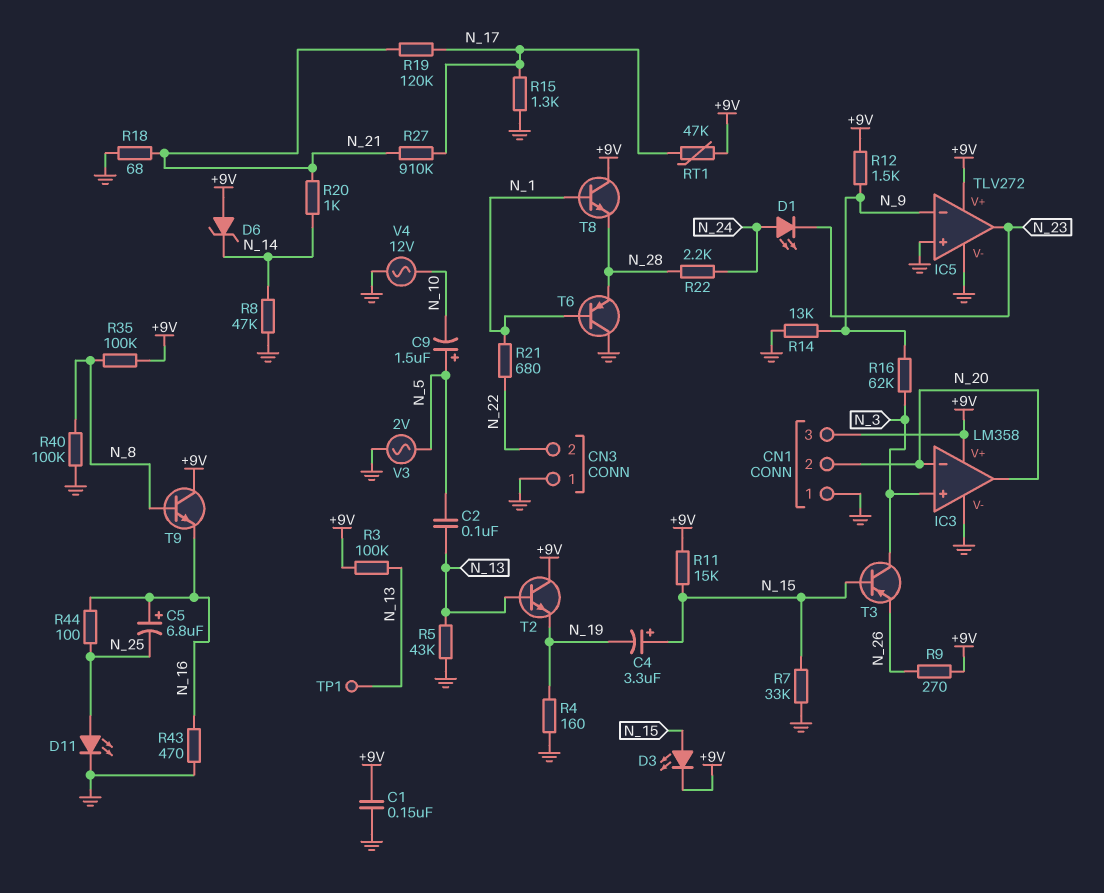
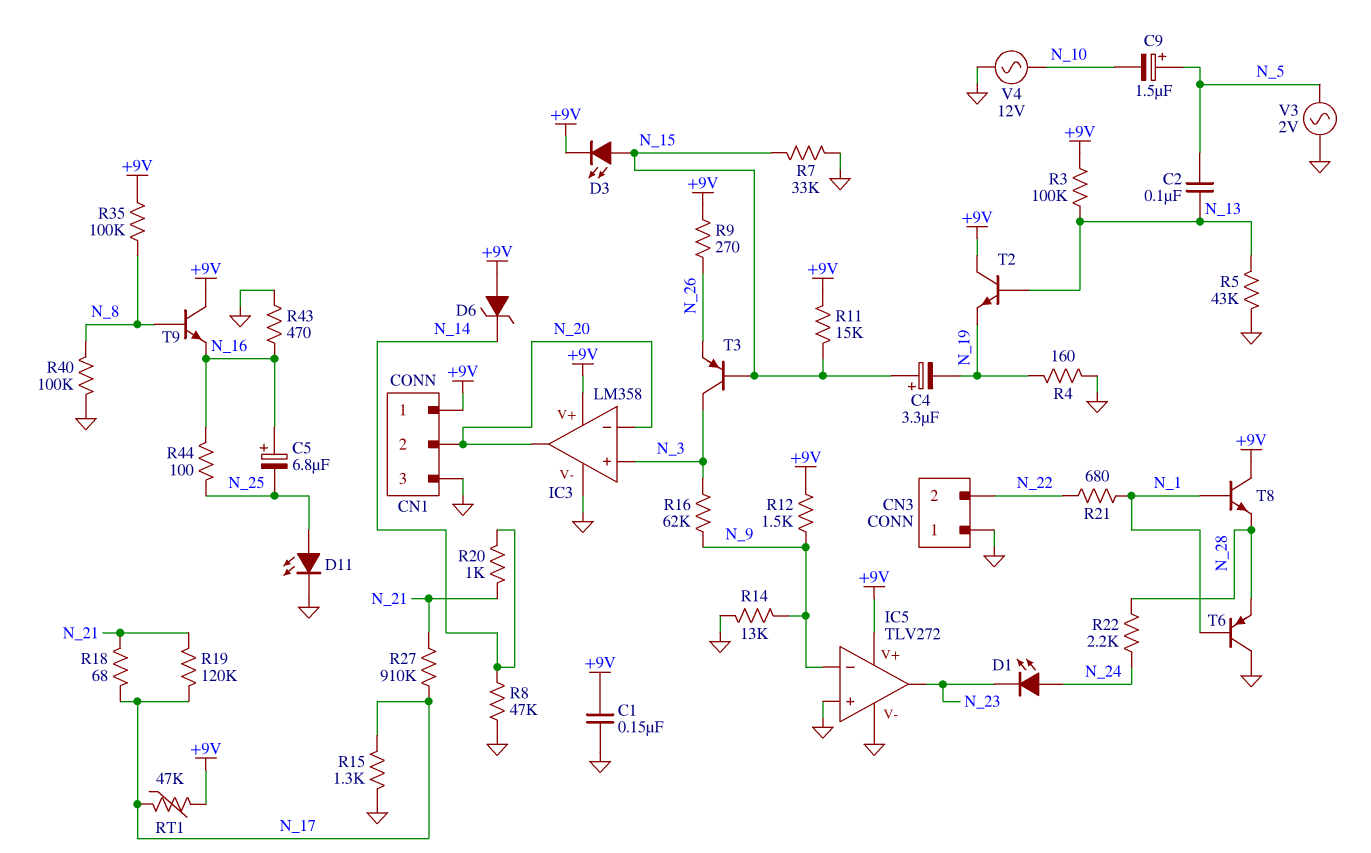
CN1 pin 1: GND -> +9V
CN1 pin 3: +9V -> GND
R18: 68 (GND, N_21) -> 68 (N_17, N_21)
TP1: test point (N_13) -> none

